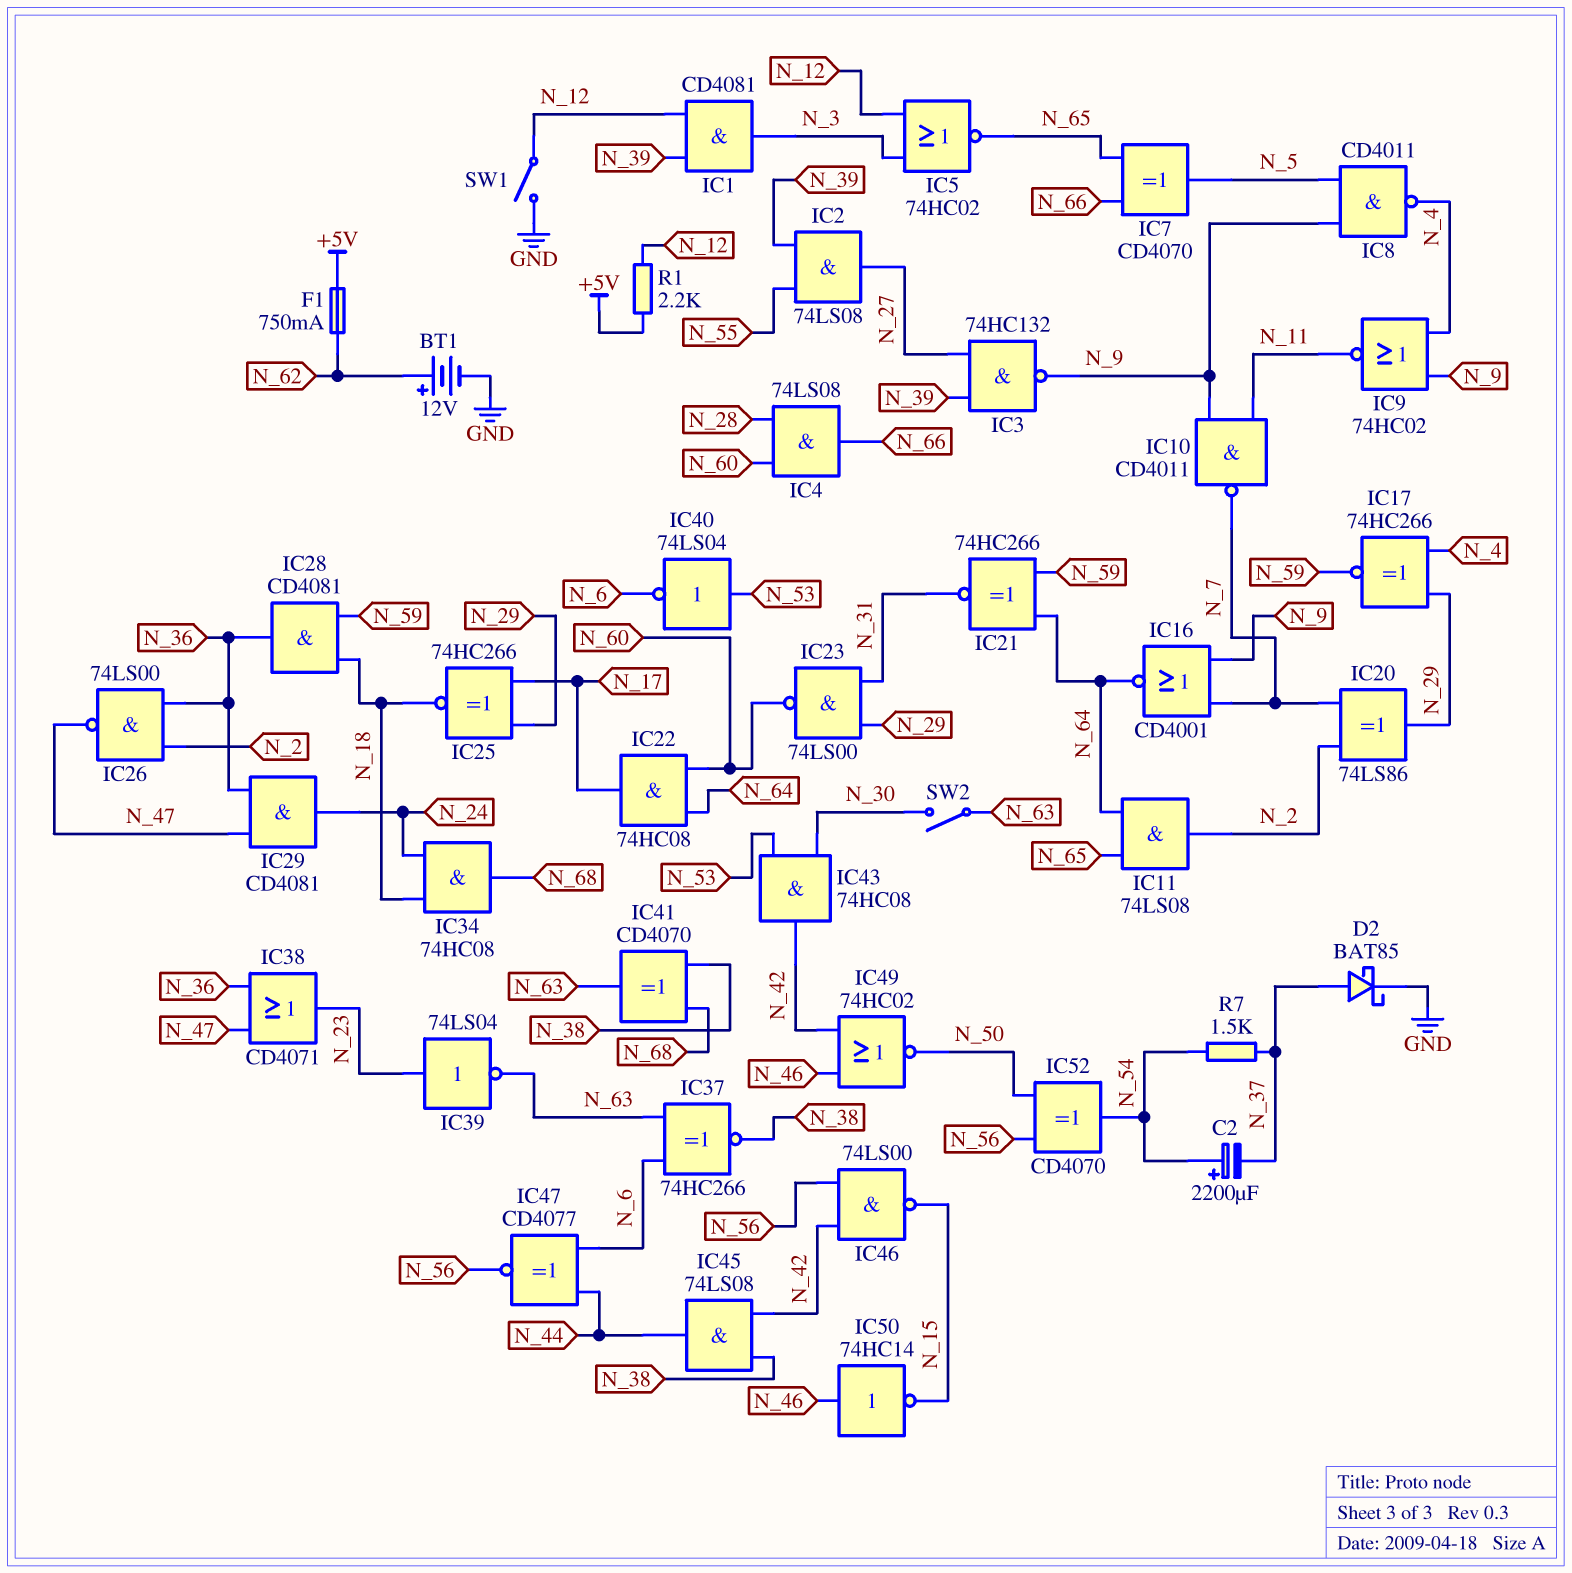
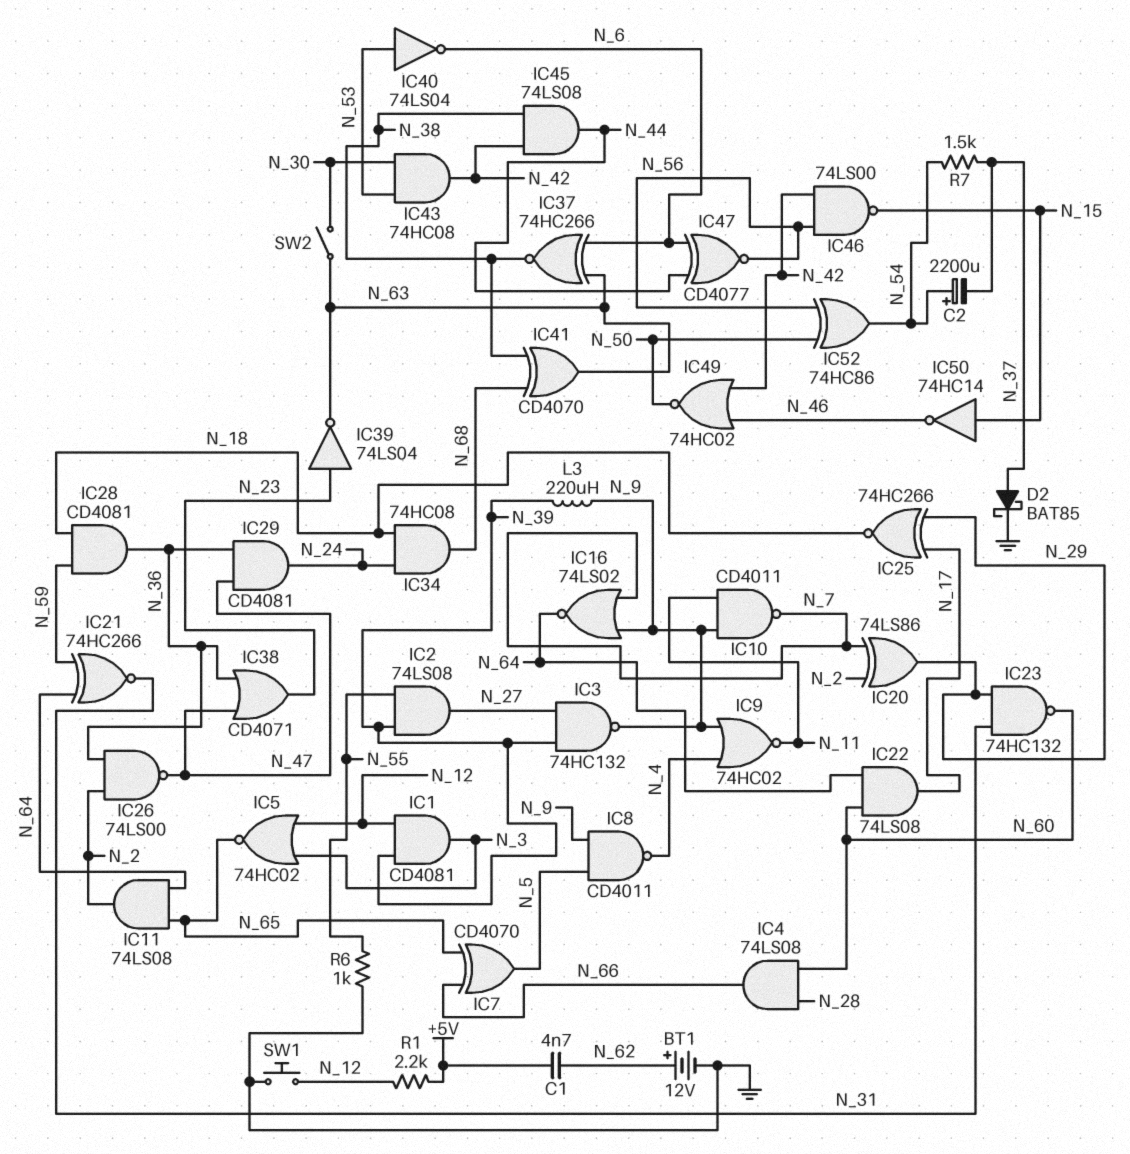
C1: none -> 4.7nF (+5V, N_62)
F1: 750mA (+5V, N_62) -> none
IC16: NOR CD4001 (in N_7, in N_9, out N_64) -> NOR 74LS02 (in N_7, in N_9, out N_64)
IC17: XNOR 74HC266 (in N_4, in N_29, out N_59) -> none
IC22: AND 74HC08 (in N_60, in N_64, out N_17) -> AND 74LS08 (in N_60, in N_64, out N_17)
IC23: NAND 74LS00 (in N_29, in N_31, out N_60) -> NAND 74HC132 (in N_29, in N_31, out N_60)
IC50: NOT 74HC14 (in N_46, out N_15) -> NOT 74HC14 (in N_15, out N_46)
IC52: XOR CD4070 (in N_50, in N_56, out N_54) -> XOR 74HC86 (in N_50, in N_56, out N_54)
L3: none -> 220uH (N_9, N_39)
R6: none -> 1k (GND, N_55)
SW1: switch (GND, N_12) -> button (GND, N_12)

